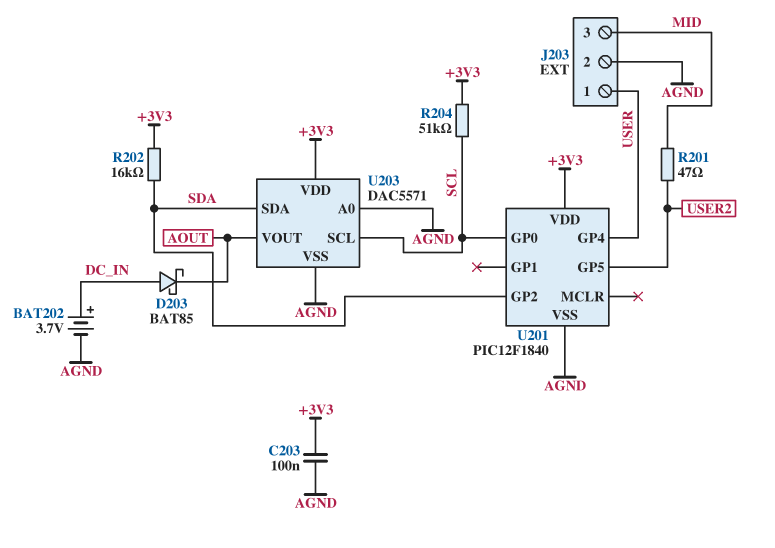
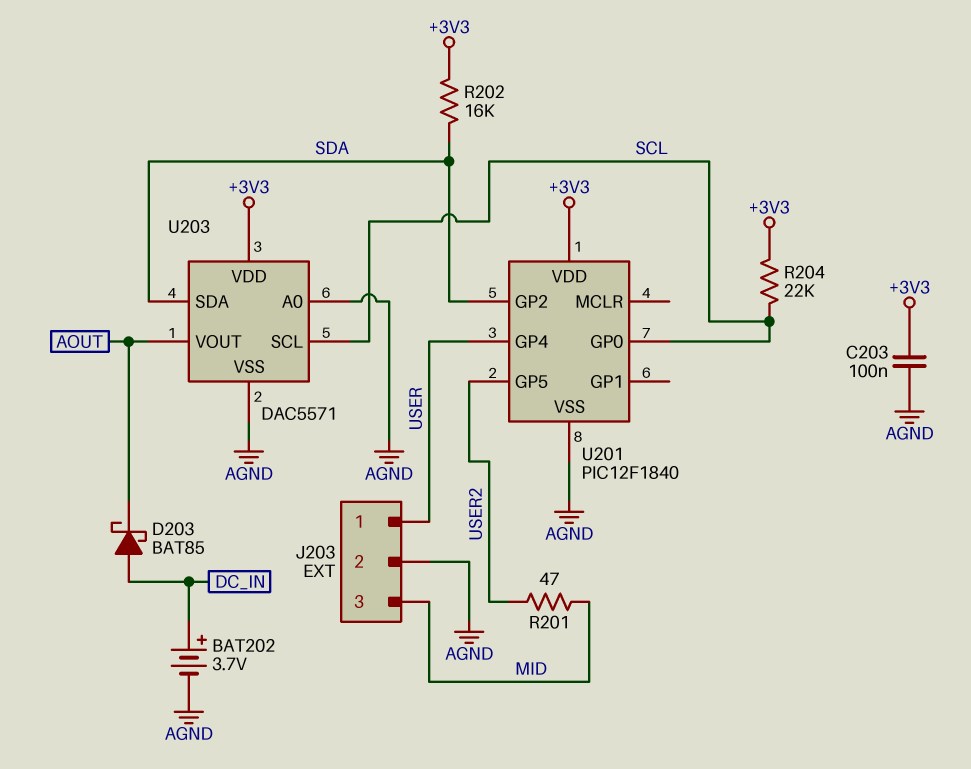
R204: 51k (+3V3, SCL) -> 22k (+3V3, SCL)

